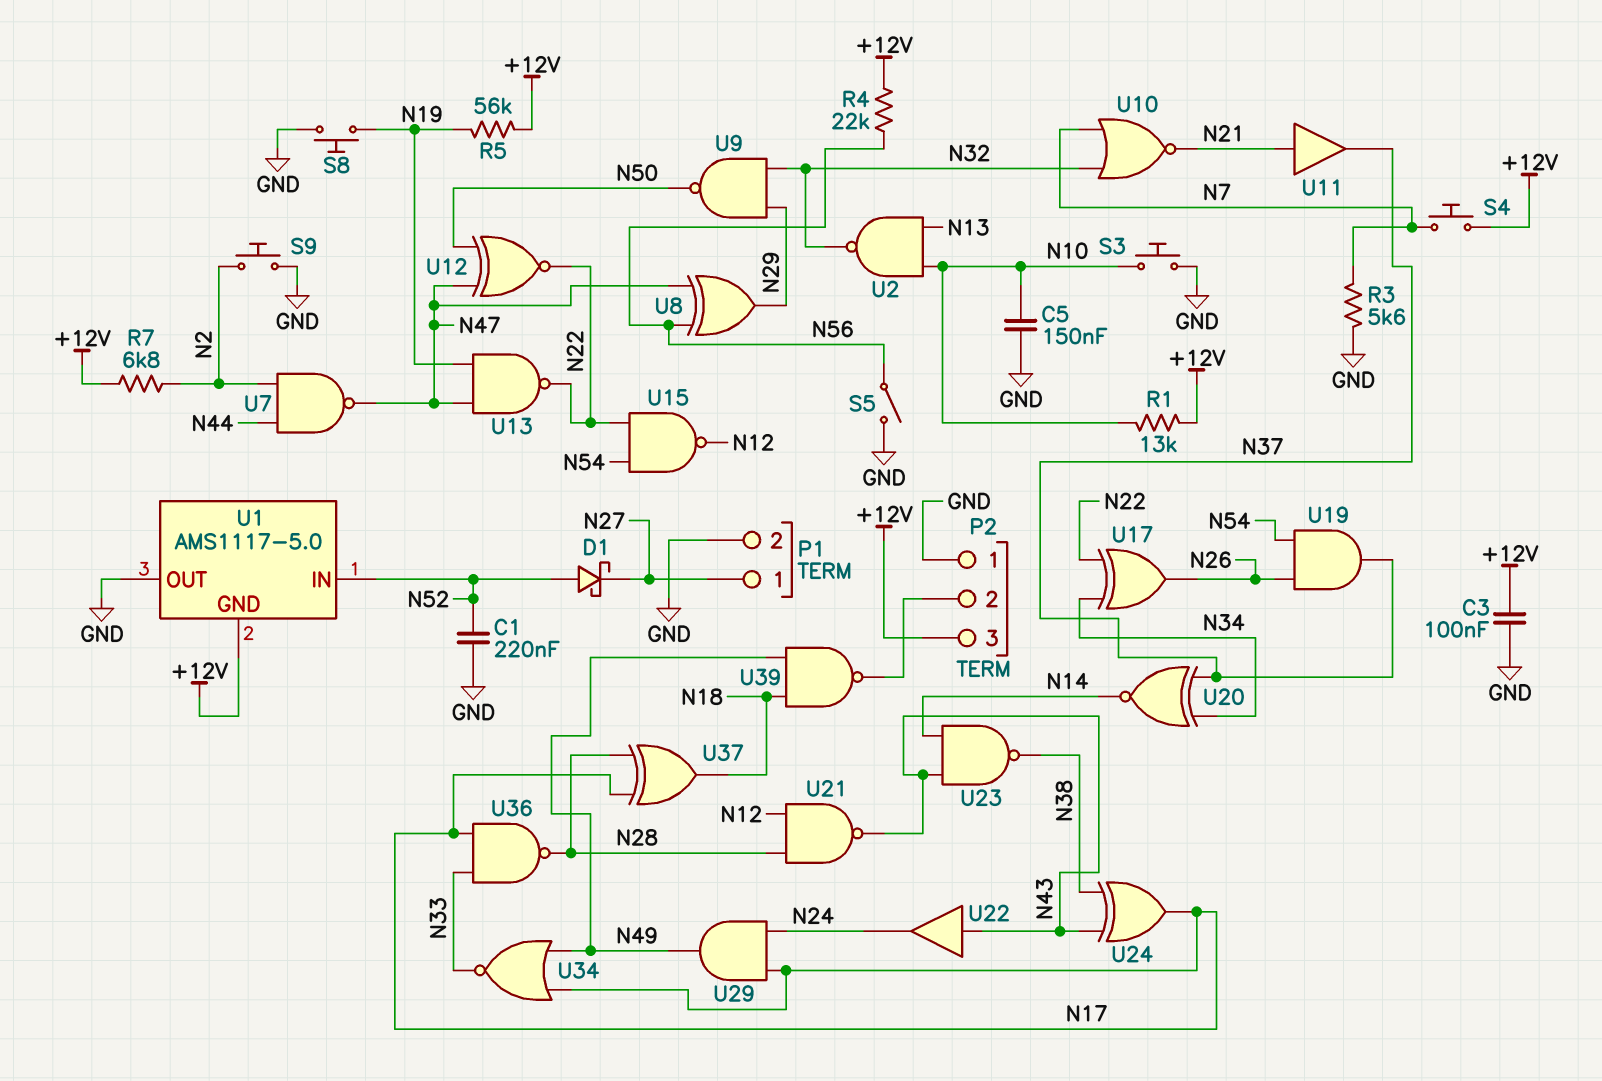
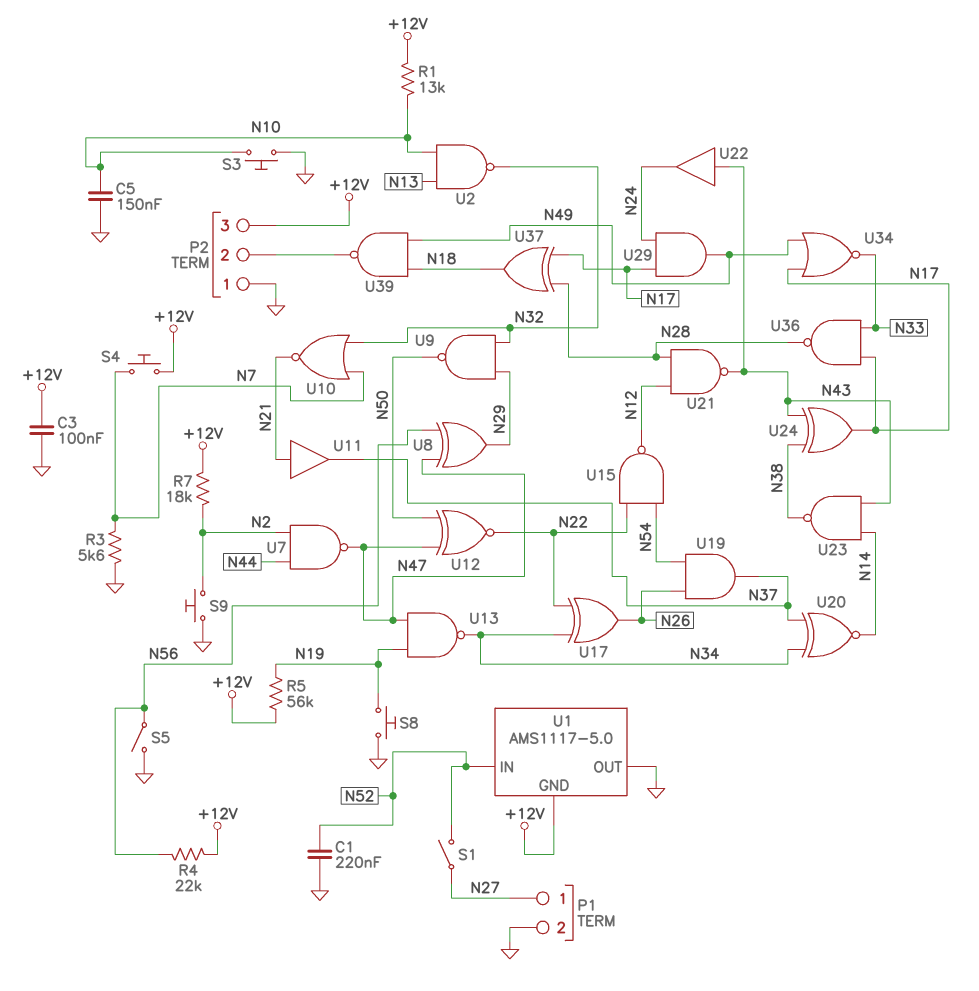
D1: schottky (A N52, K N27) -> none
R7: 6.8k (+12V, N2) -> 18k (+12V, N2)
S1: none -> switch (N27, N52)
U13: NAND (in N19, in N47, out N22) -> NAND (in N19, in N47, out N34)

